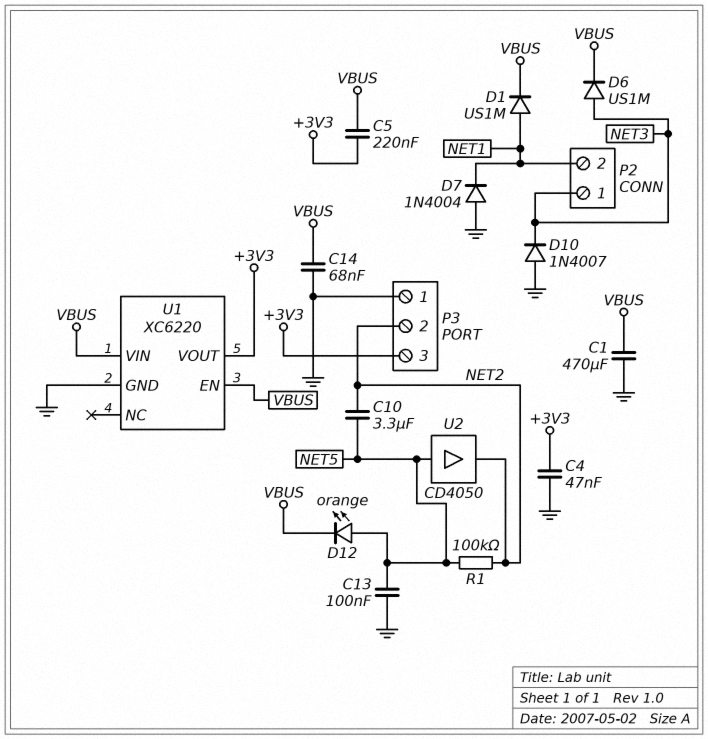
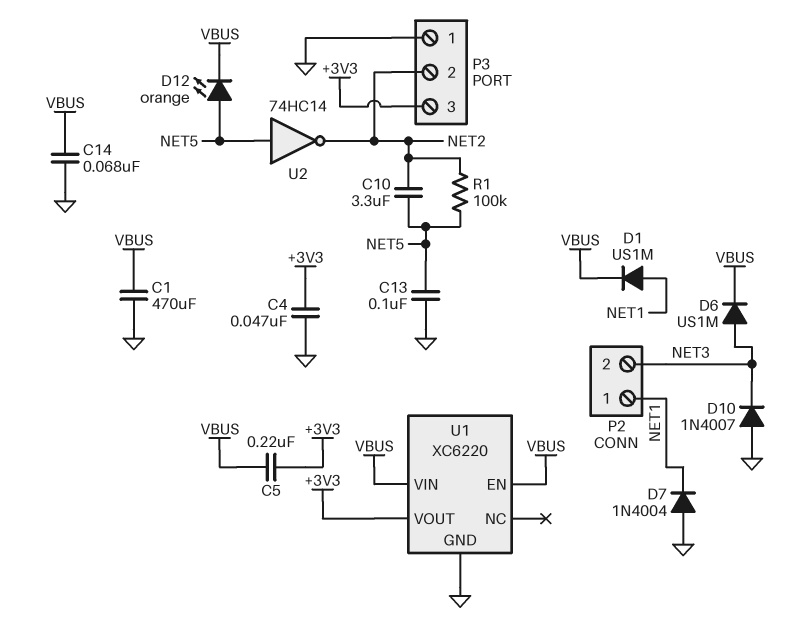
P2 pin 1: NET3 -> NET1
P2 pin 2: NET1 -> NET3
U2: buffer CD4050 (in NET5, out NET2) -> NOT 74HC14 (in NET5, out NET2)

